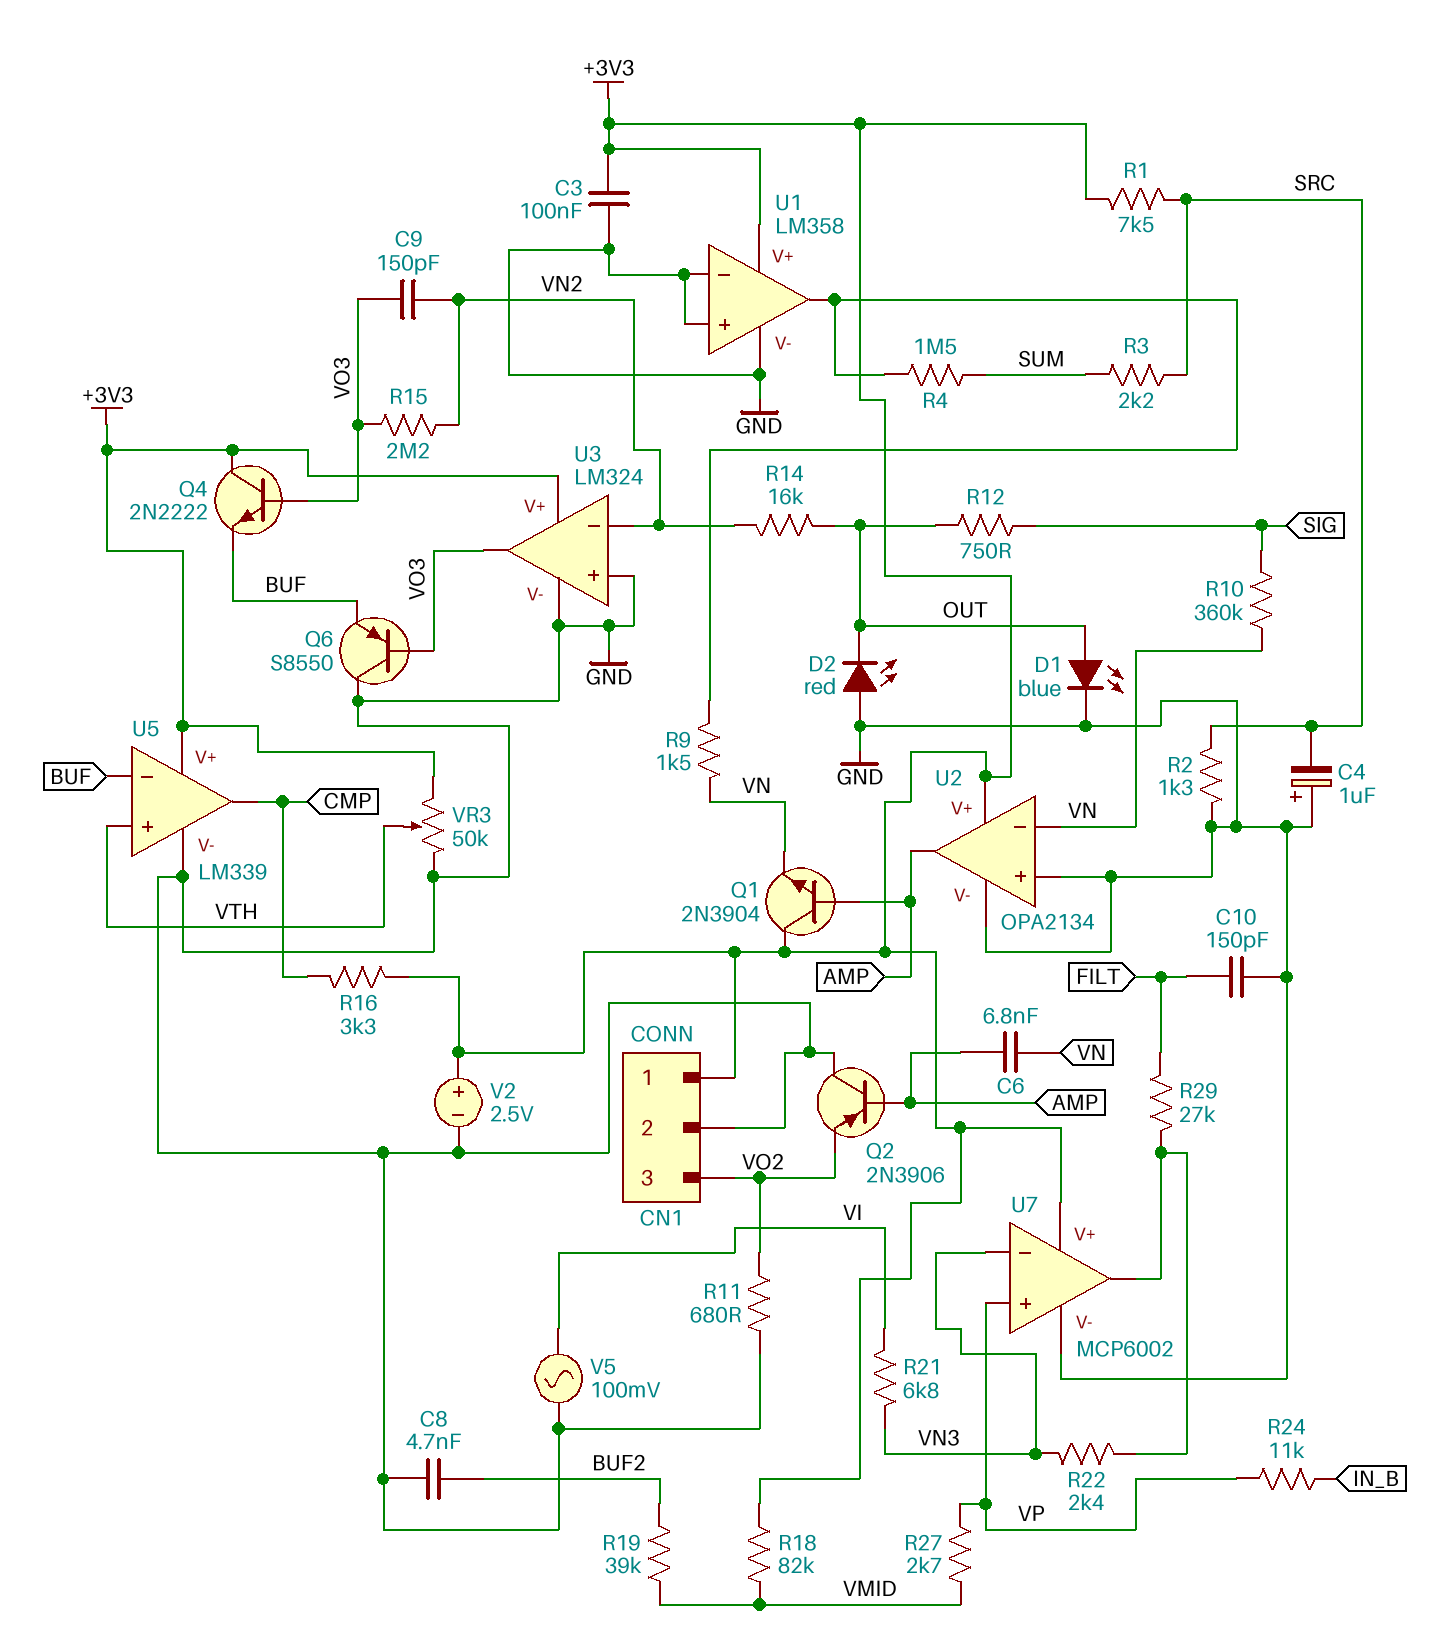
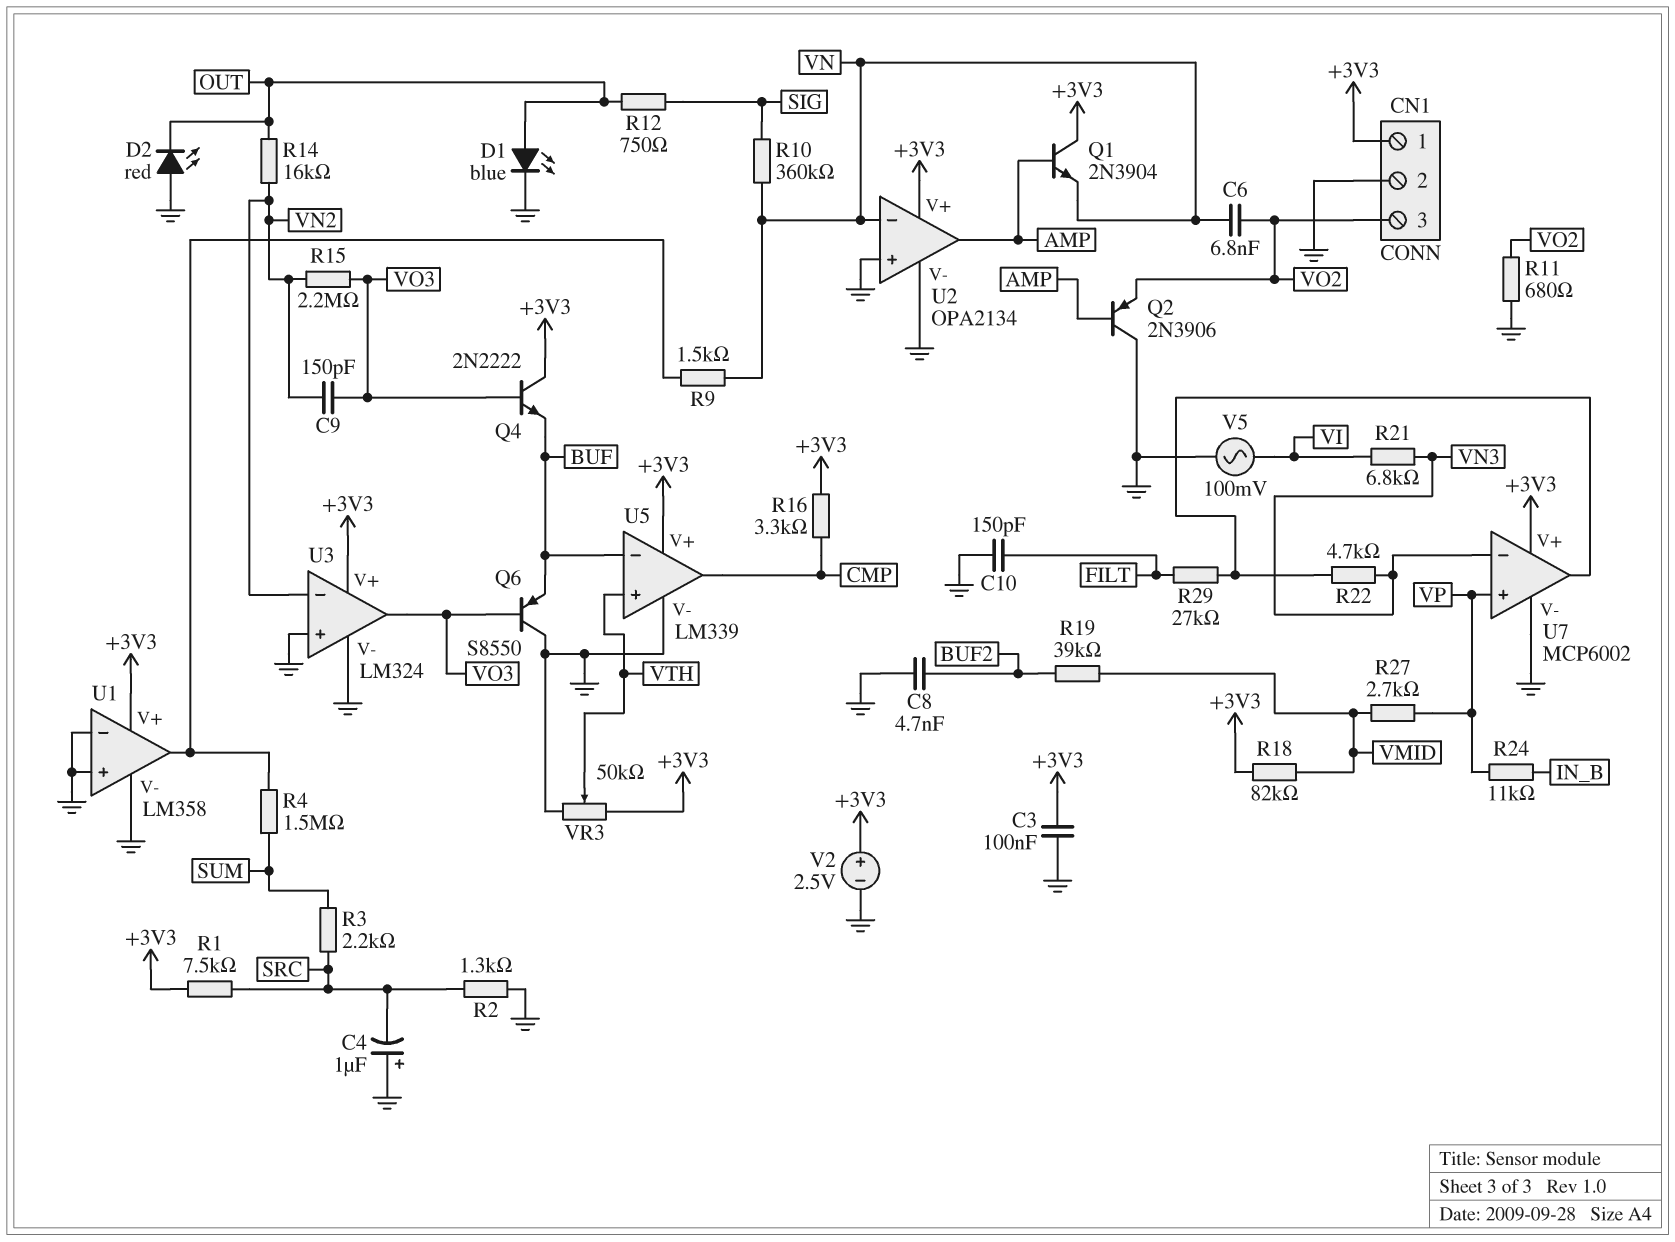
C6: 6.8nF (AMP, VN) -> 6.8nF (VN, VO2)
R22: 2.4k (U7/out, VN3) -> 4.7k (U7/out, VN3)

